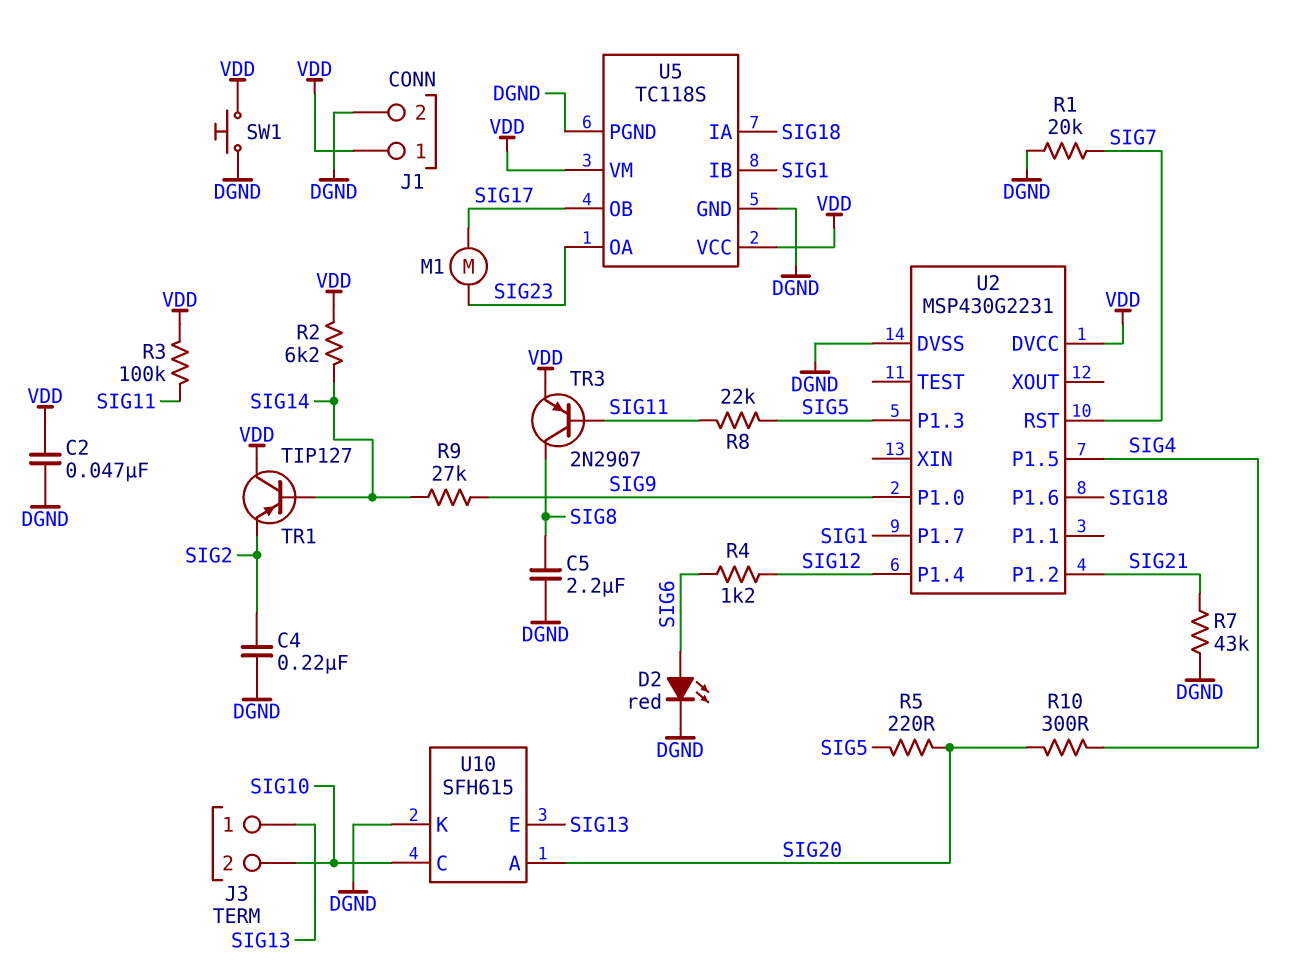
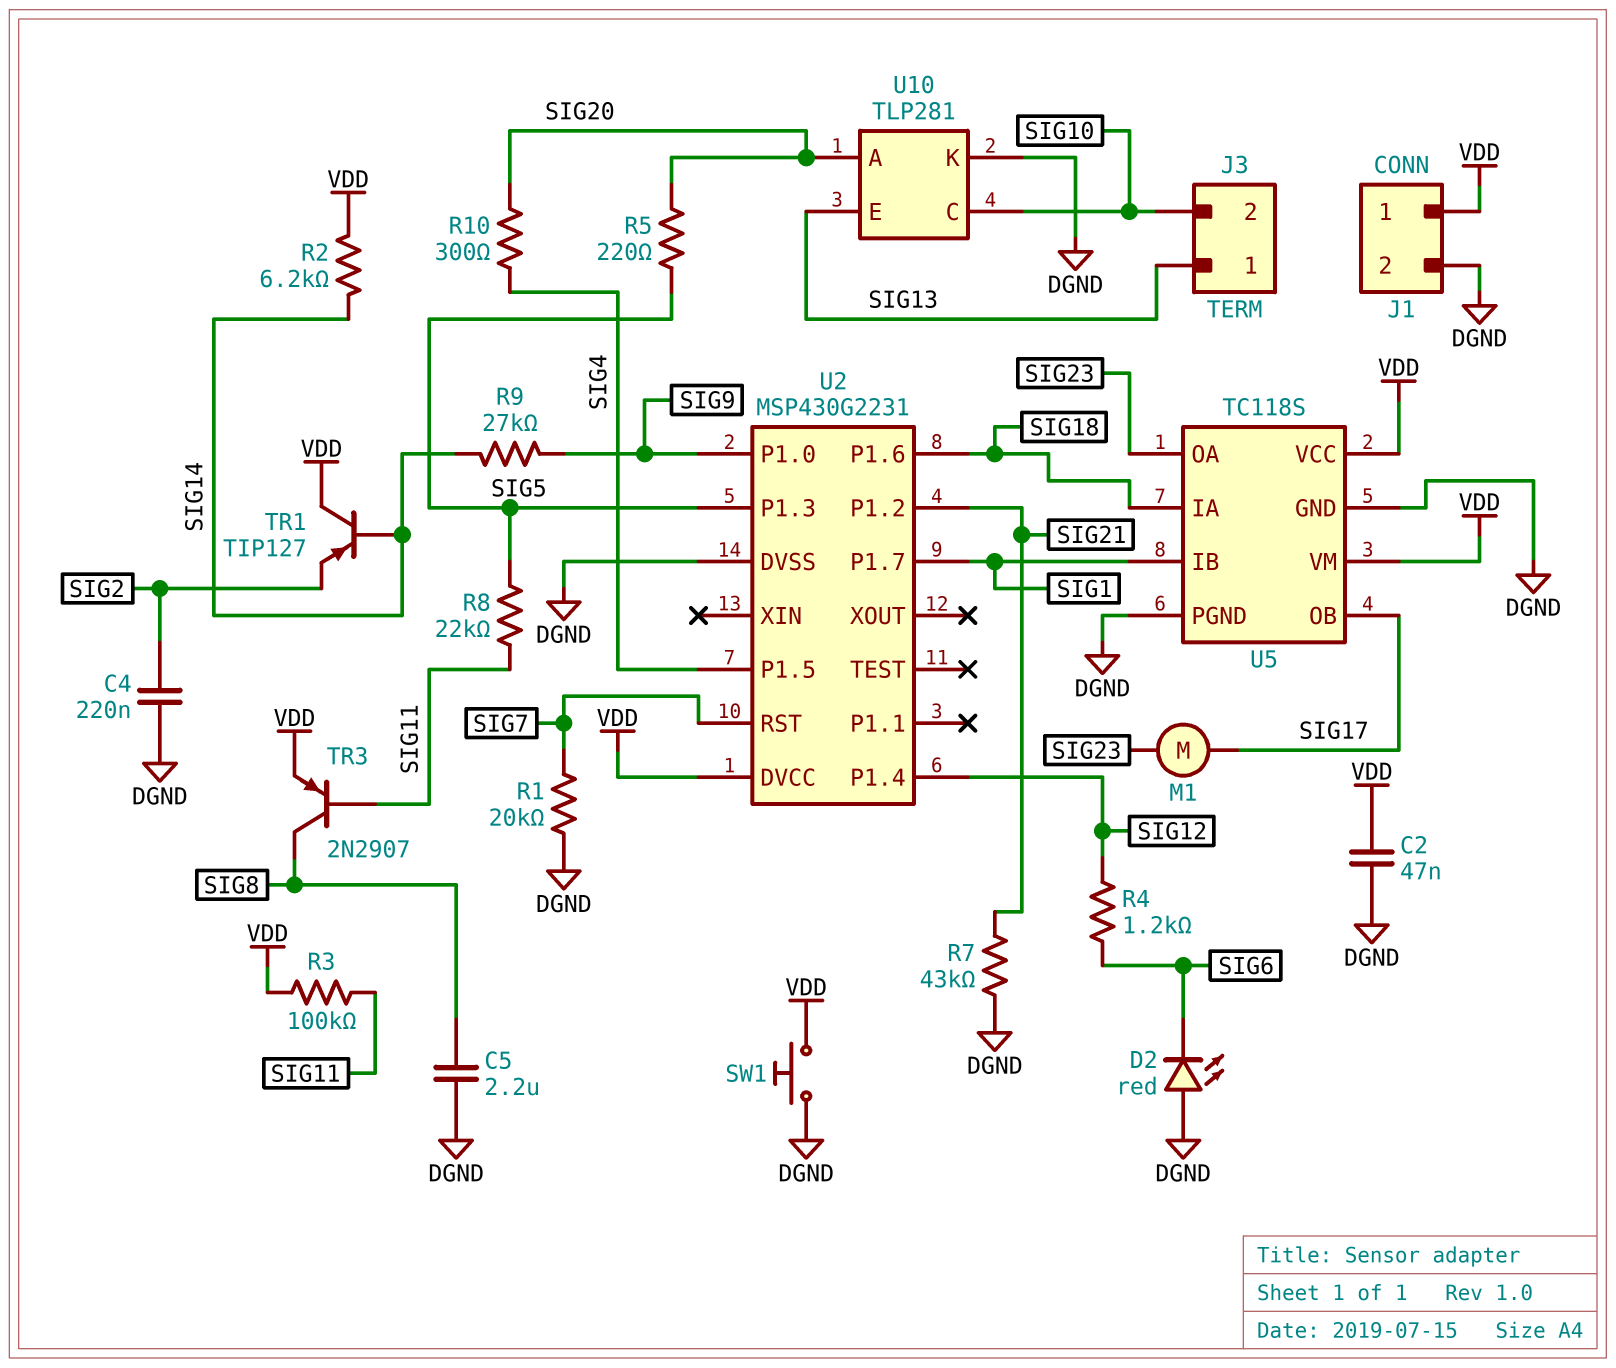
D2: LED red (A SIG6, K DGND) -> LED red (A DGND, K SIG6)
U10: SFH615 -> TLP281

